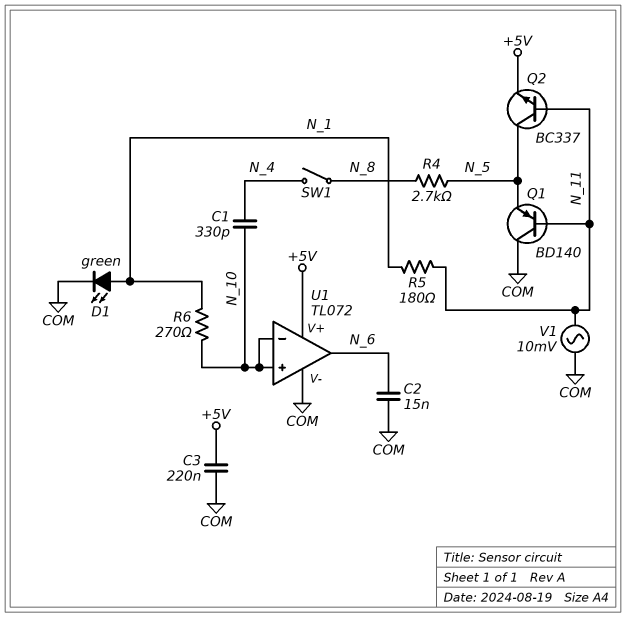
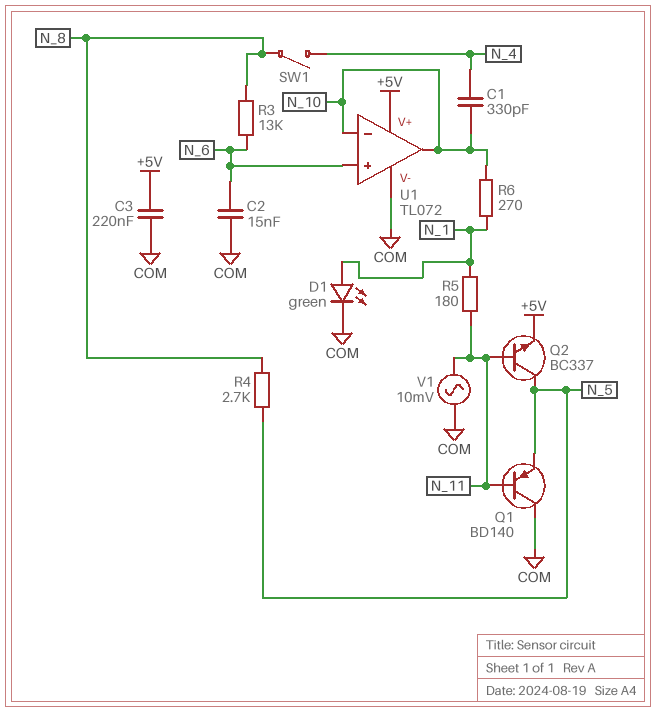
R3: none -> 13k (N_6, N_8)
U1 pin in+: N_10 -> N_6
U1 pin out: N_6 -> N_10

